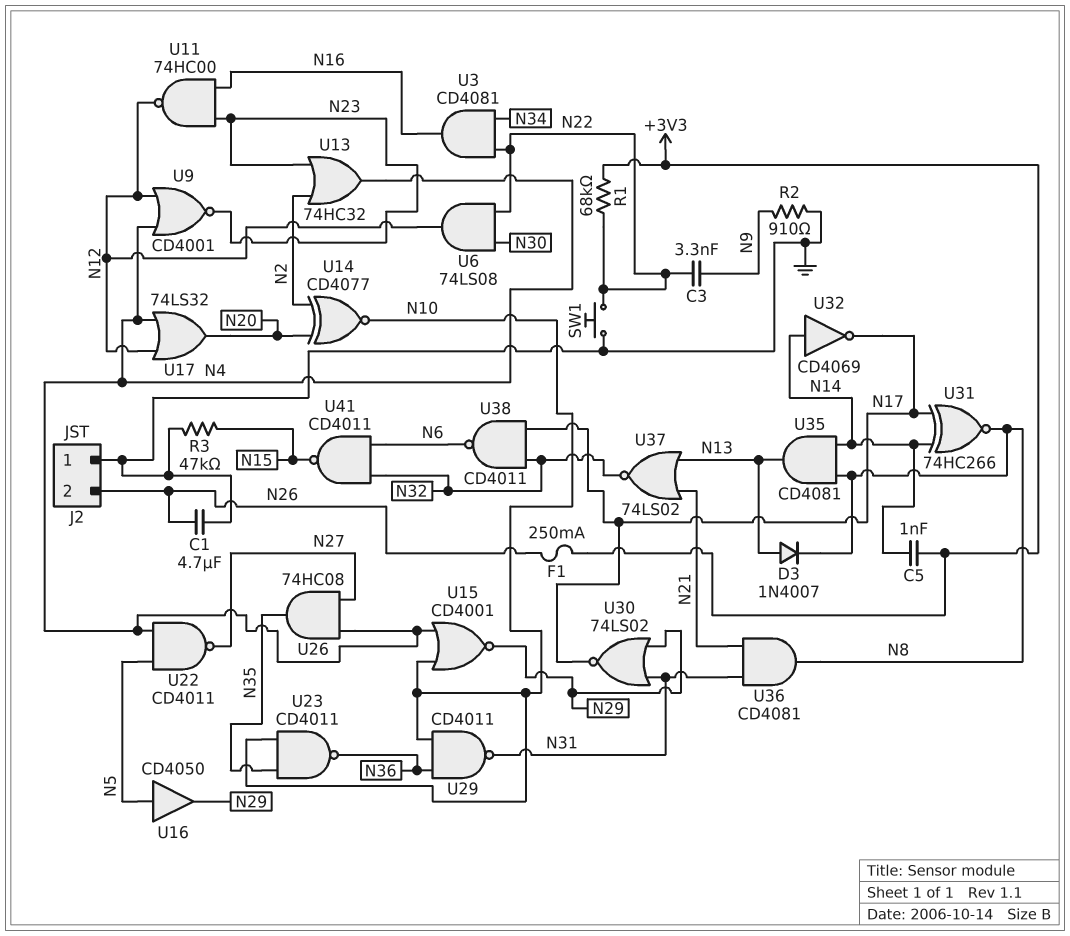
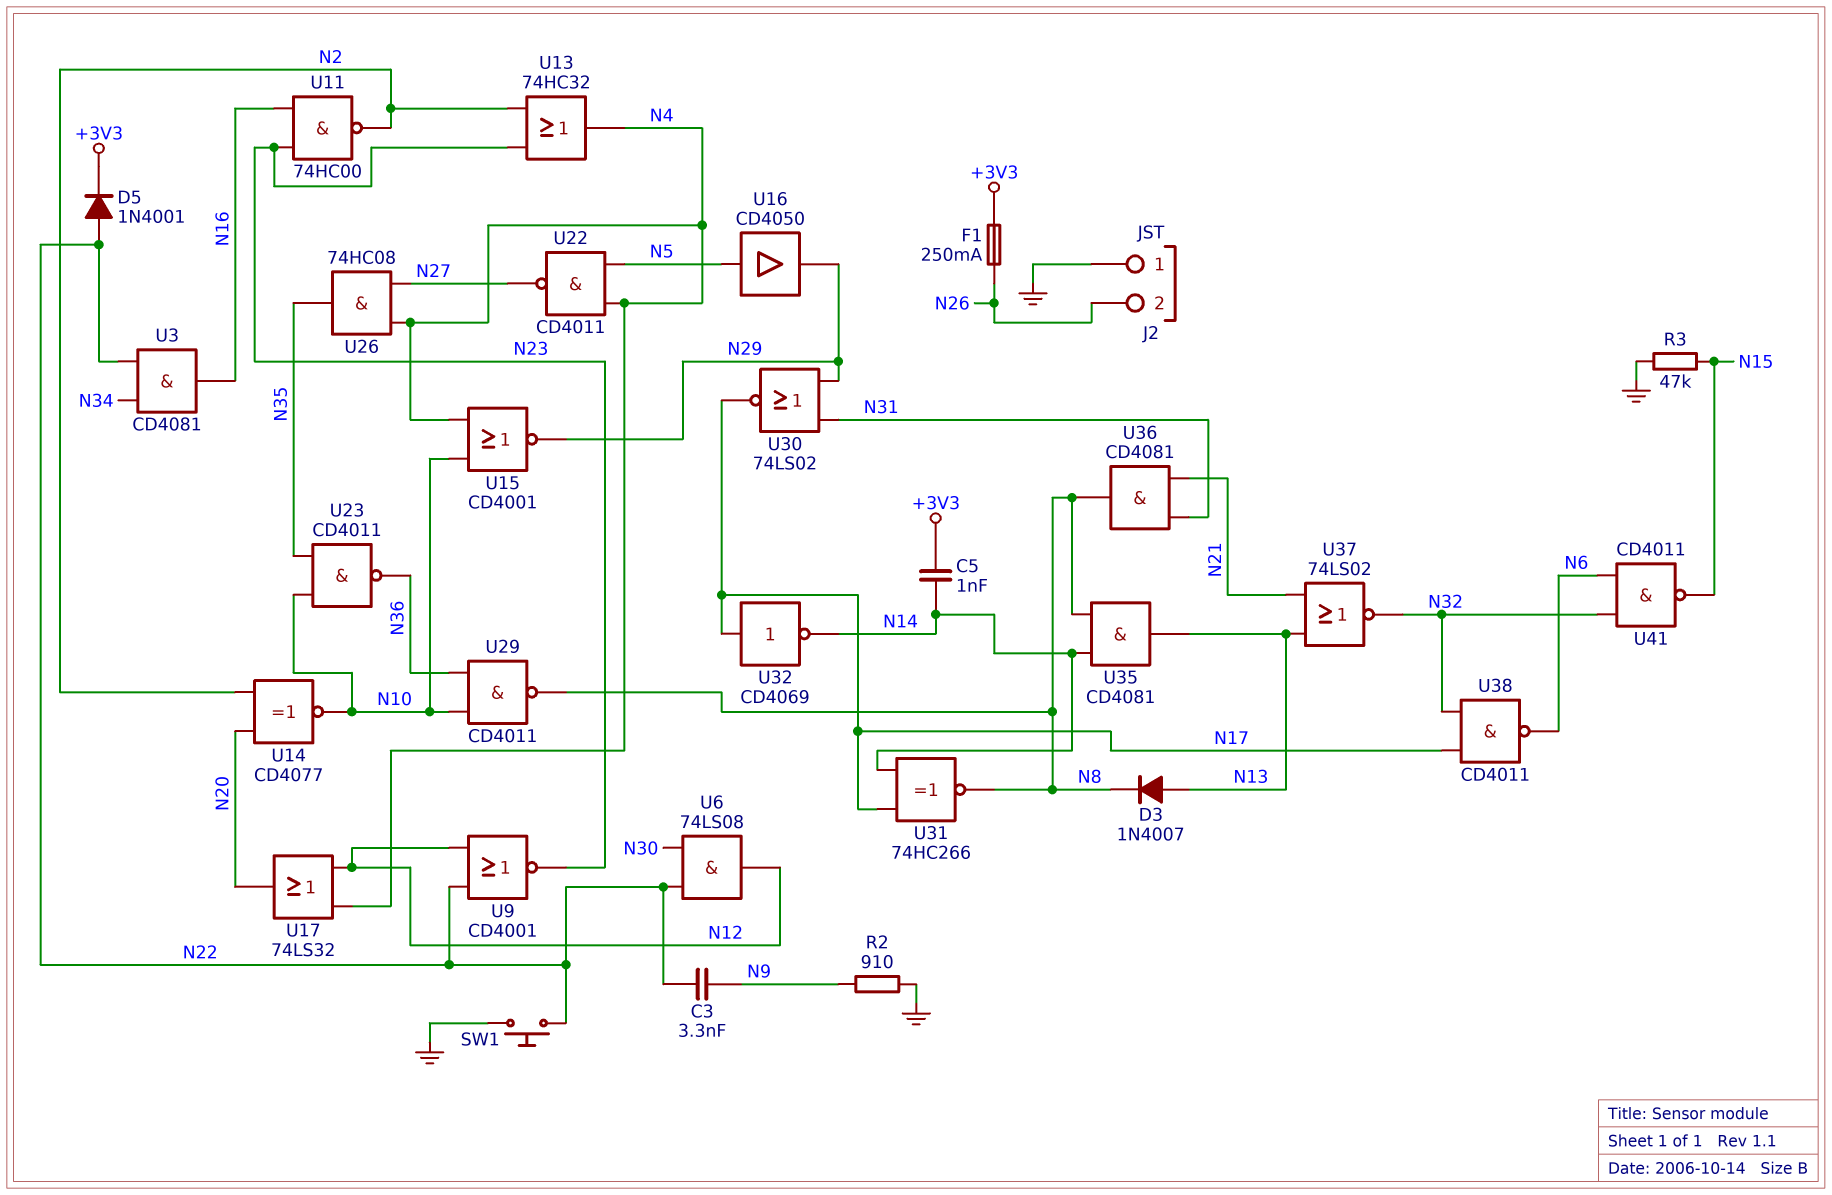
C1: 4.7uF (GND, N26) -> none
D5: none -> diode 1N4001 (A N22, K +3V3)
R1: 68k (+3V3, N22) -> none
U9: NOR CD4001 (in N4, in N12, out N23) -> NOR CD4001 (in N12, in N22, out N23)
U11: NAND 74HC00 (in N16, in N23, out N12) -> NAND 74HC00 (in N16, in N23, out N2)
U29: NAND CD4011 (in N10, in N36, out N31) -> NAND CD4011 (in N10, in N36, out N8)
U32: NOT CD4069 (in N14, out N17) -> NOT CD4069 (in N17, out N14)

